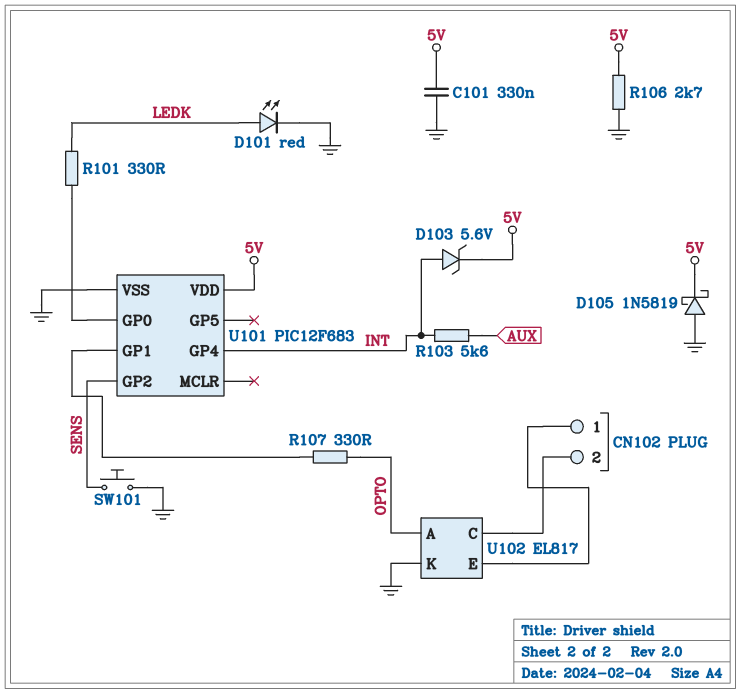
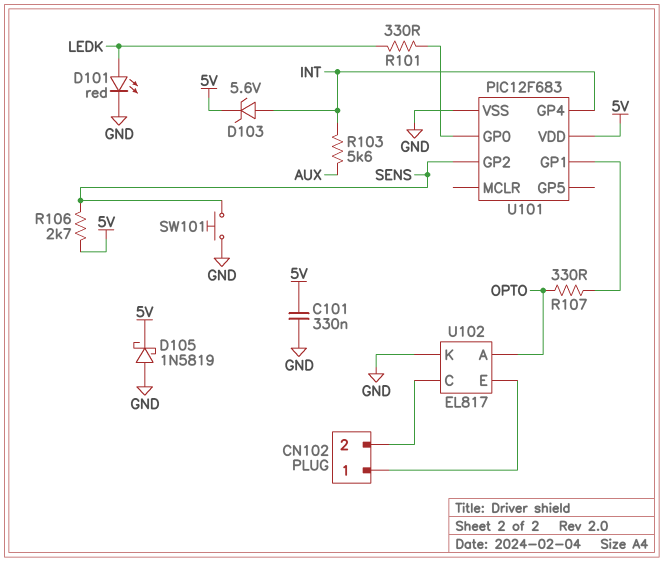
R106: 2.7k (5V, GND) -> 2.7k (5V, SENS)

